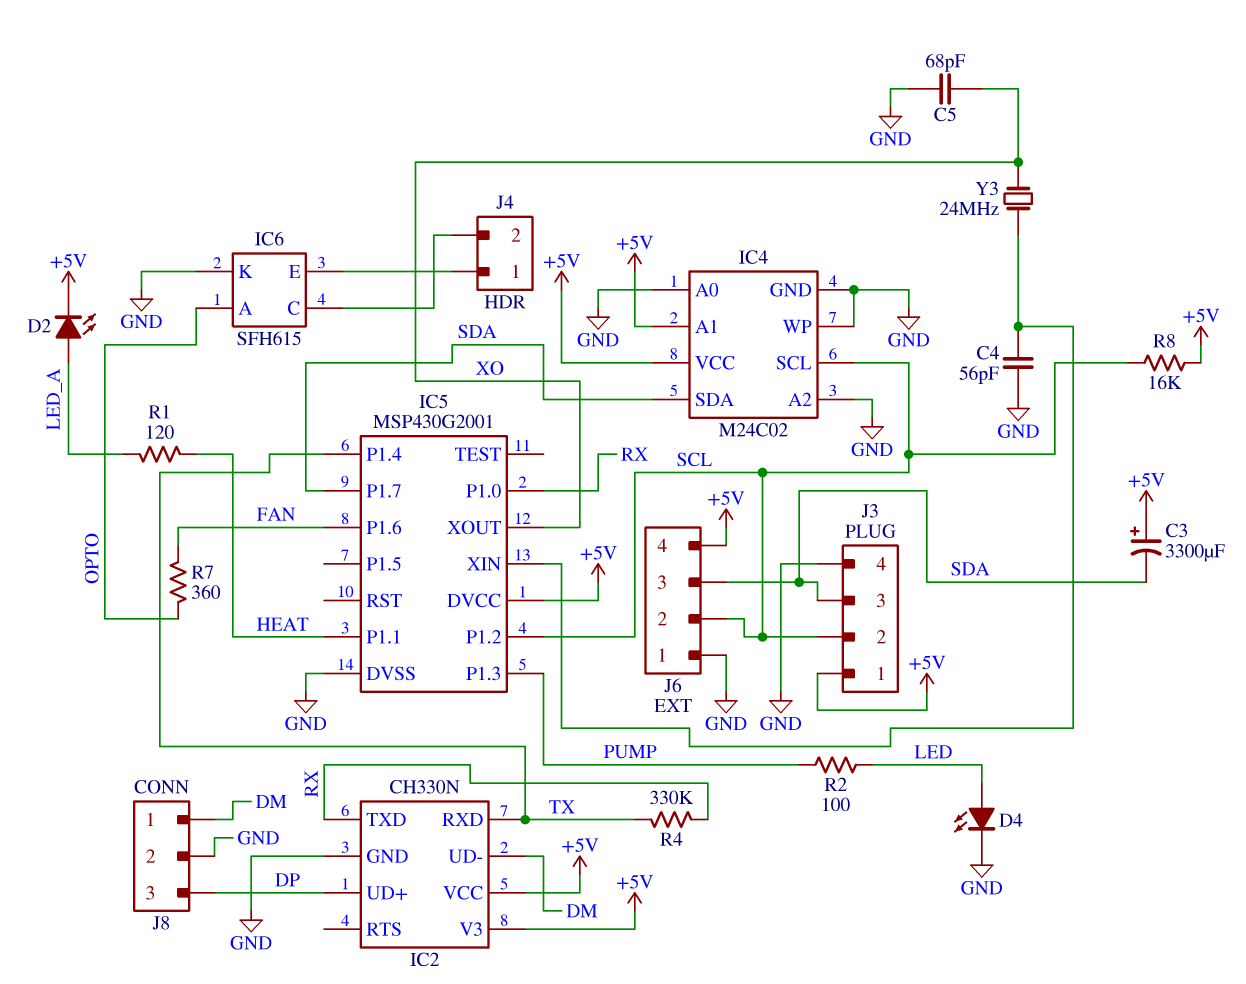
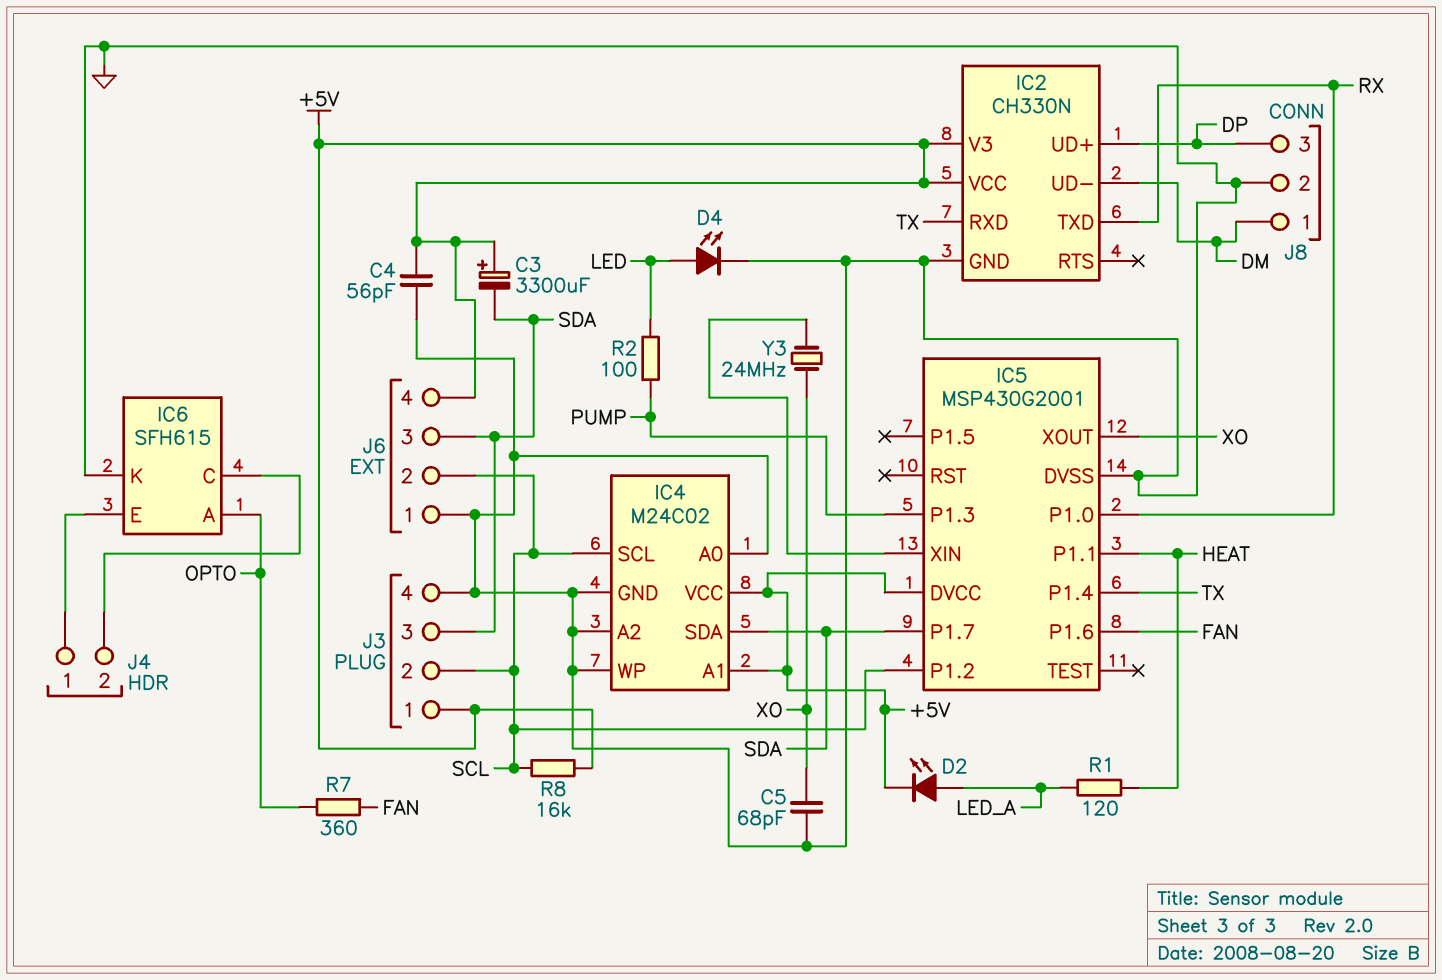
C4: 56pF (GND, IC5/XIN) -> 56pF (+5V, GND)
R4: 330k (RX, TX) -> none

